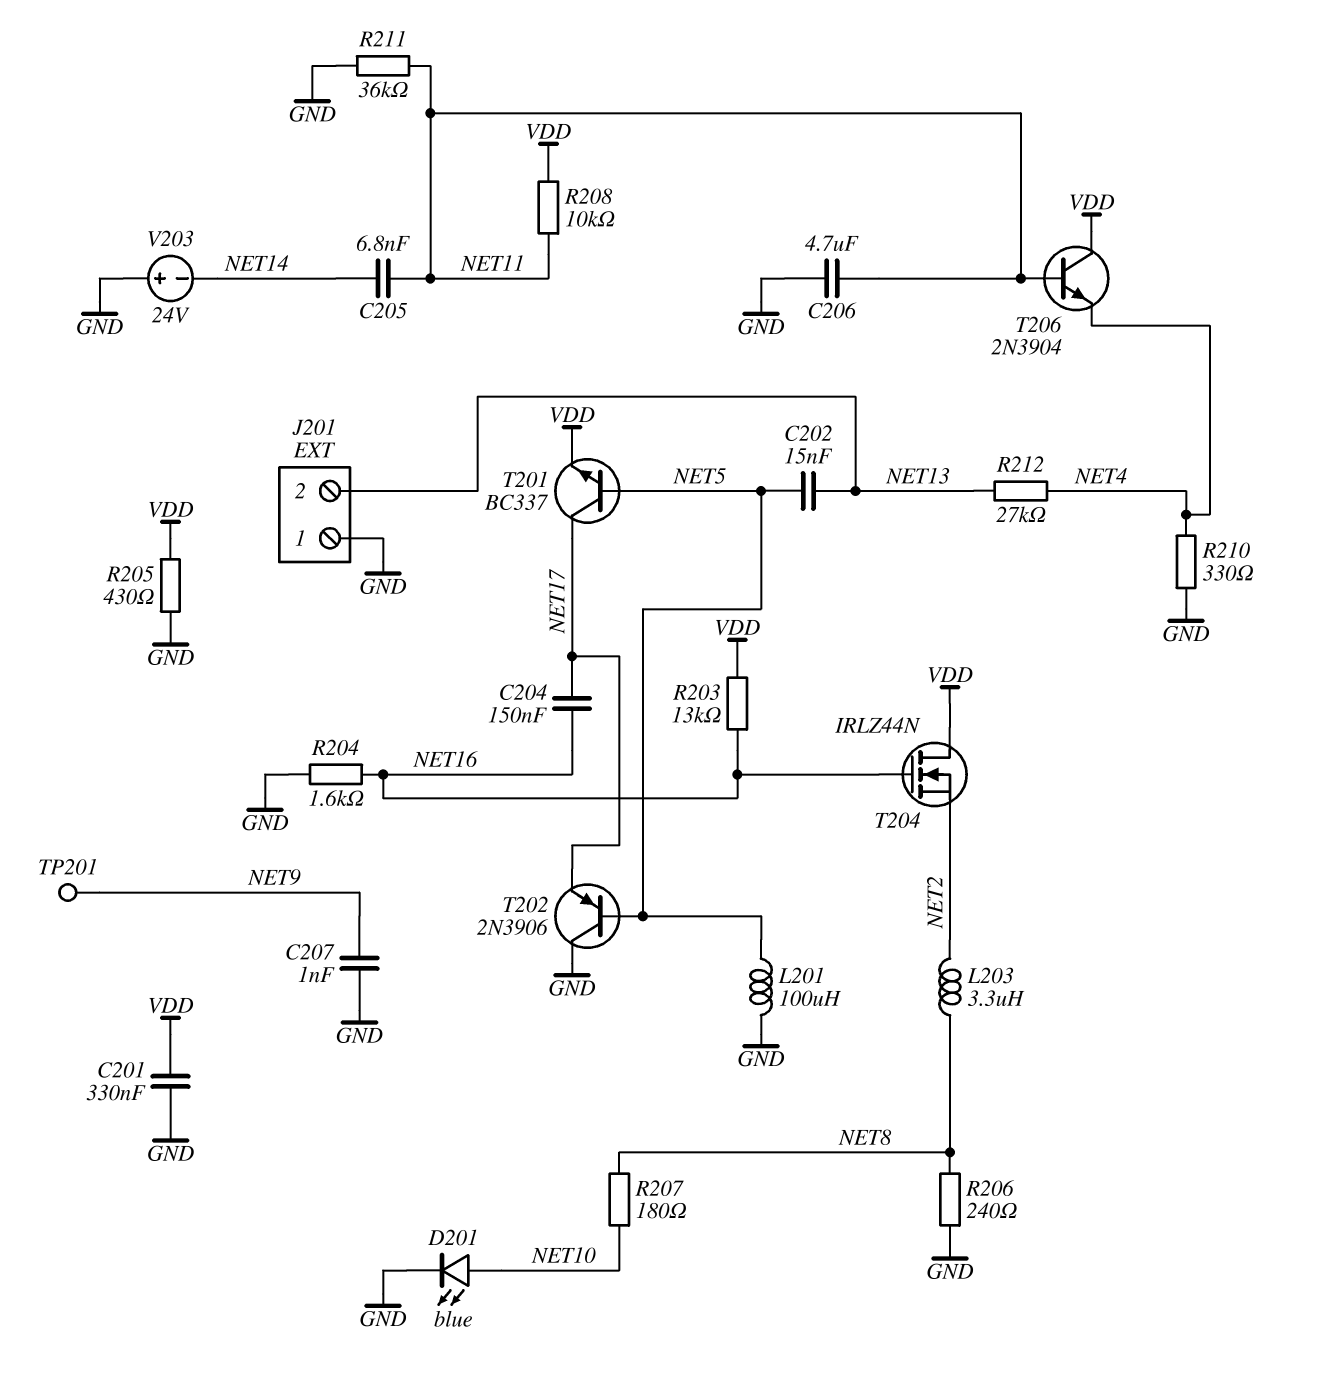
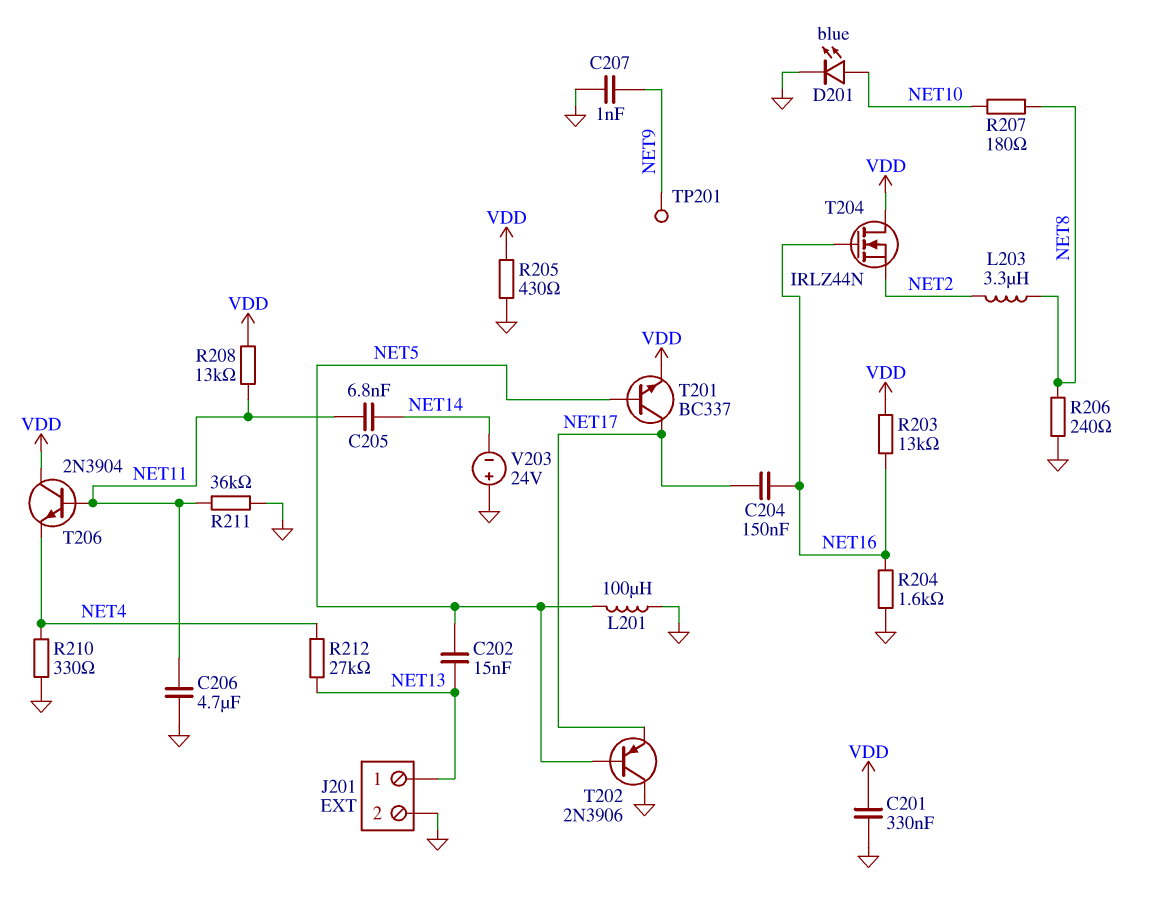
J201 pin 1: GND -> NET13
J201 pin 2: NET13 -> GND
R208: 10k (NET11, VDD) -> 13k (NET11, VDD)

